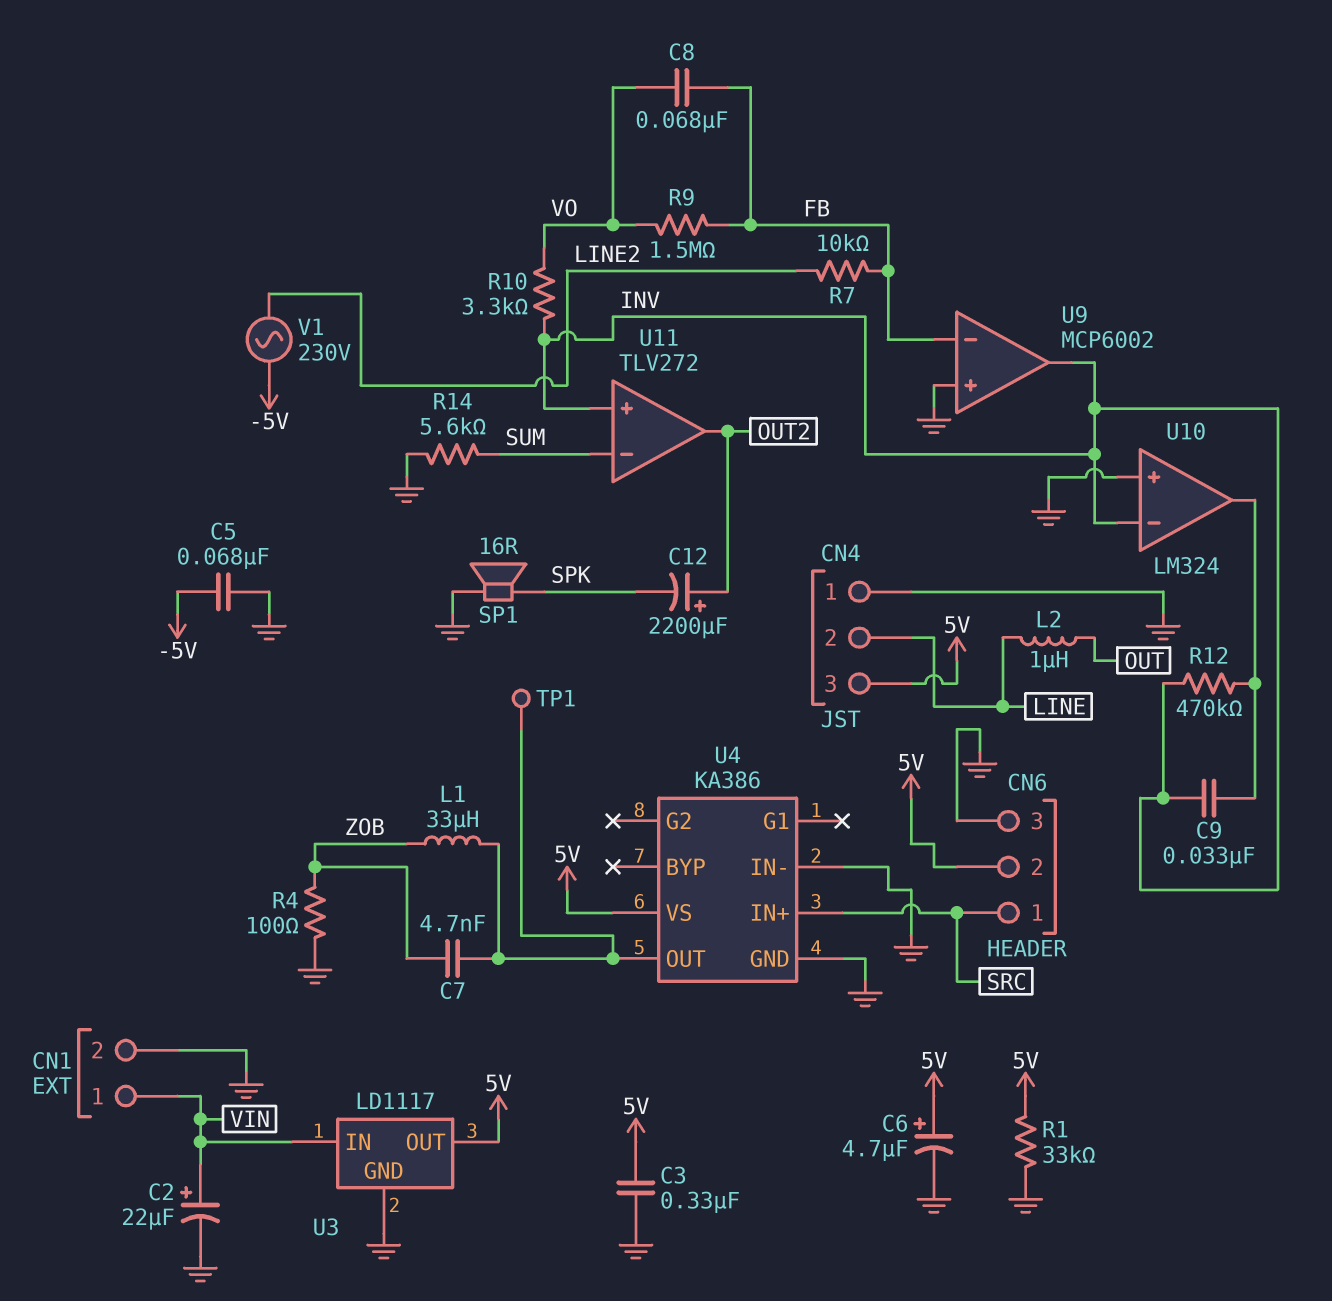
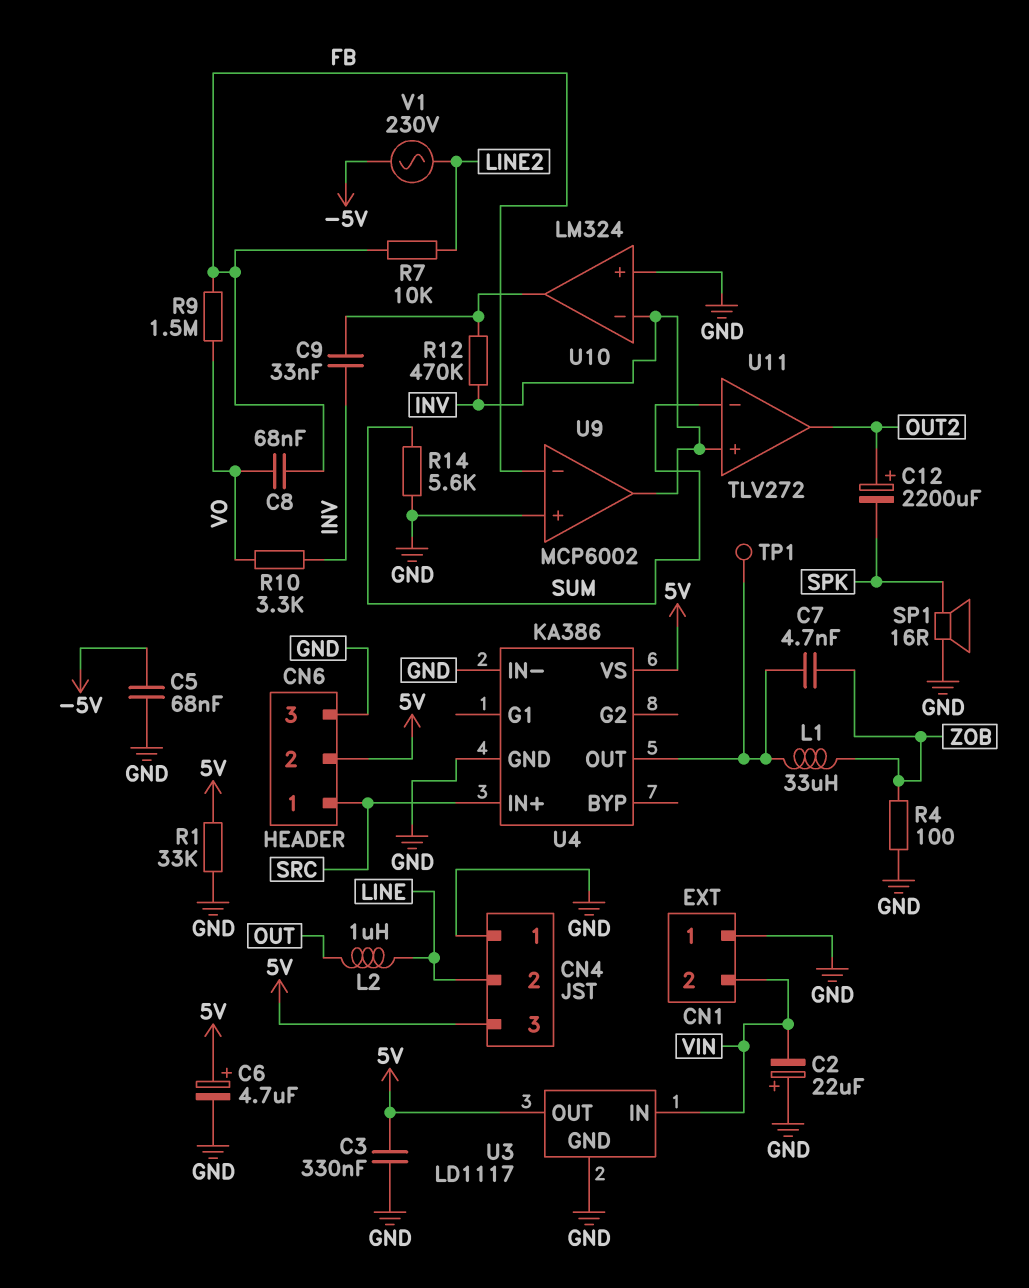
C2: 22uF (plus VIN, minus GND) -> 22uF (plus GND, minus VIN)
CN1 pin 1: VIN -> GND
CN1 pin 2: GND -> VIN

